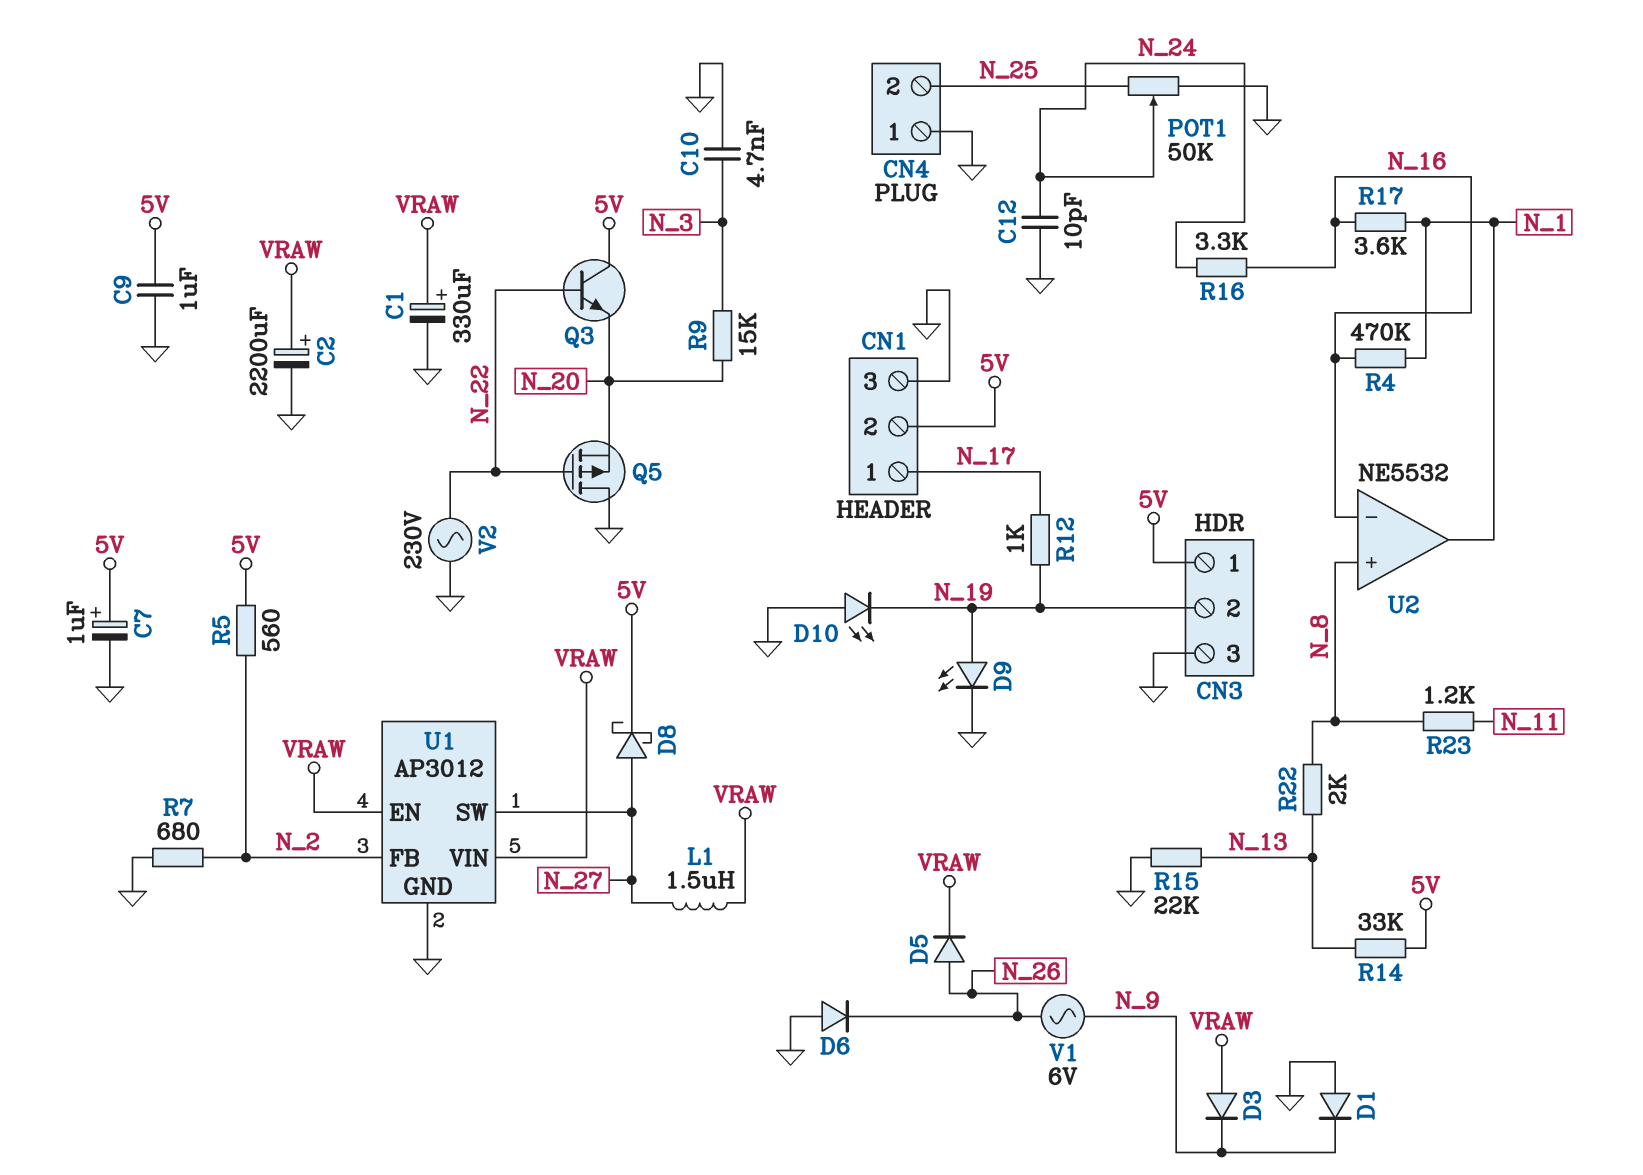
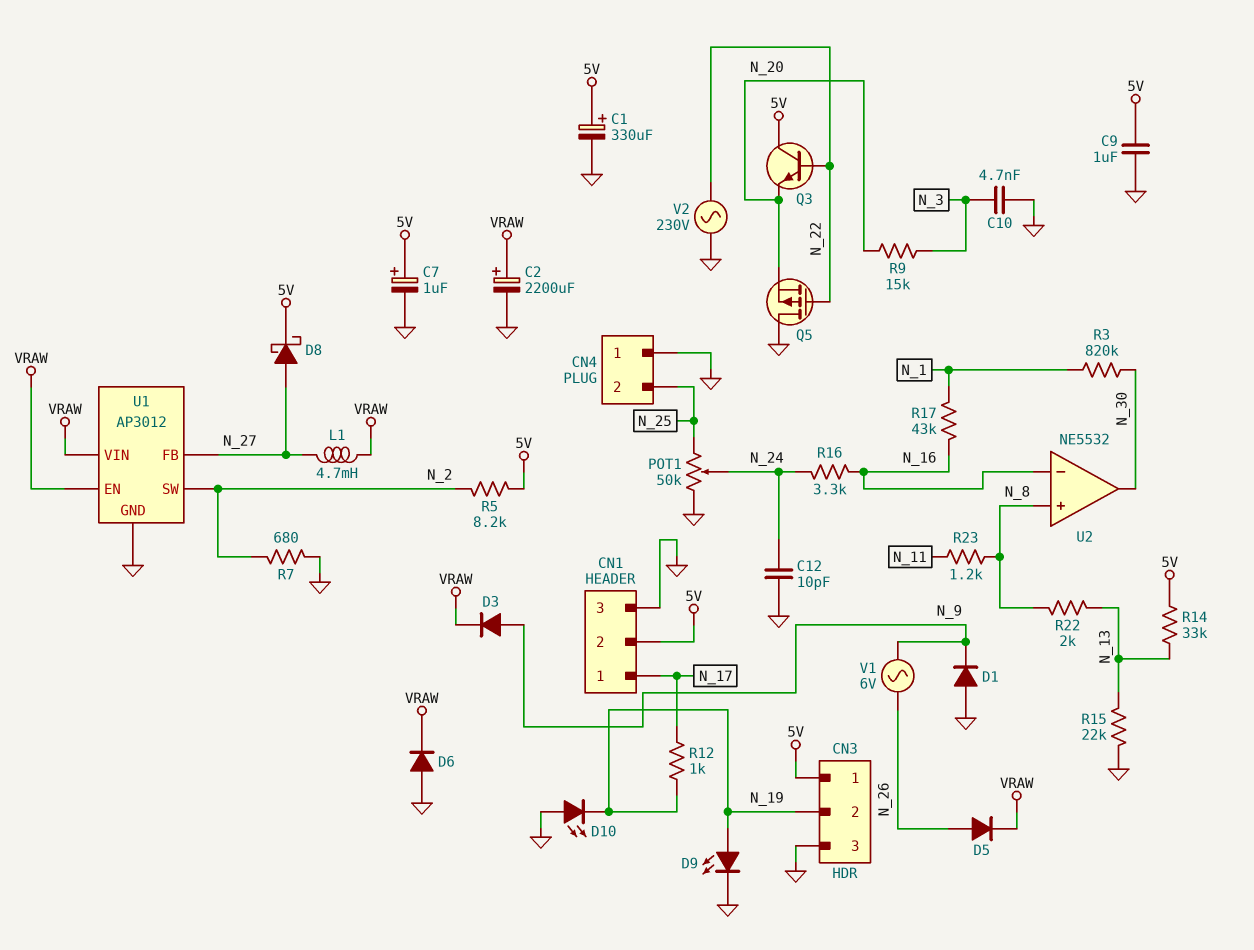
C1: 330uF (plus VRAW, minus GND) -> 330uF (plus 5V, minus GND)
D3: diode (A VRAW, K N_9) -> diode (A N_9, K VRAW)
D6: diode (A GND, K N_26) -> diode (A GND, K VRAW)
L1: 1.5uH (N_27, VRAW) -> 4.7mH (N_27, VRAW)
R3: none -> 820k (N_1, N_30)
R4: 470k (N_1, N_16) -> none
R5: 560 (5V, N_2) -> 8.2k (5V, N_2)
R17: 3.6k (N_1, N_16) -> 43k (N_1, N_16)
U1 pin FB: N_2 -> N_27
U1 pin SW: N_27 -> N_2
U2 pin out: N_1 -> N_30

